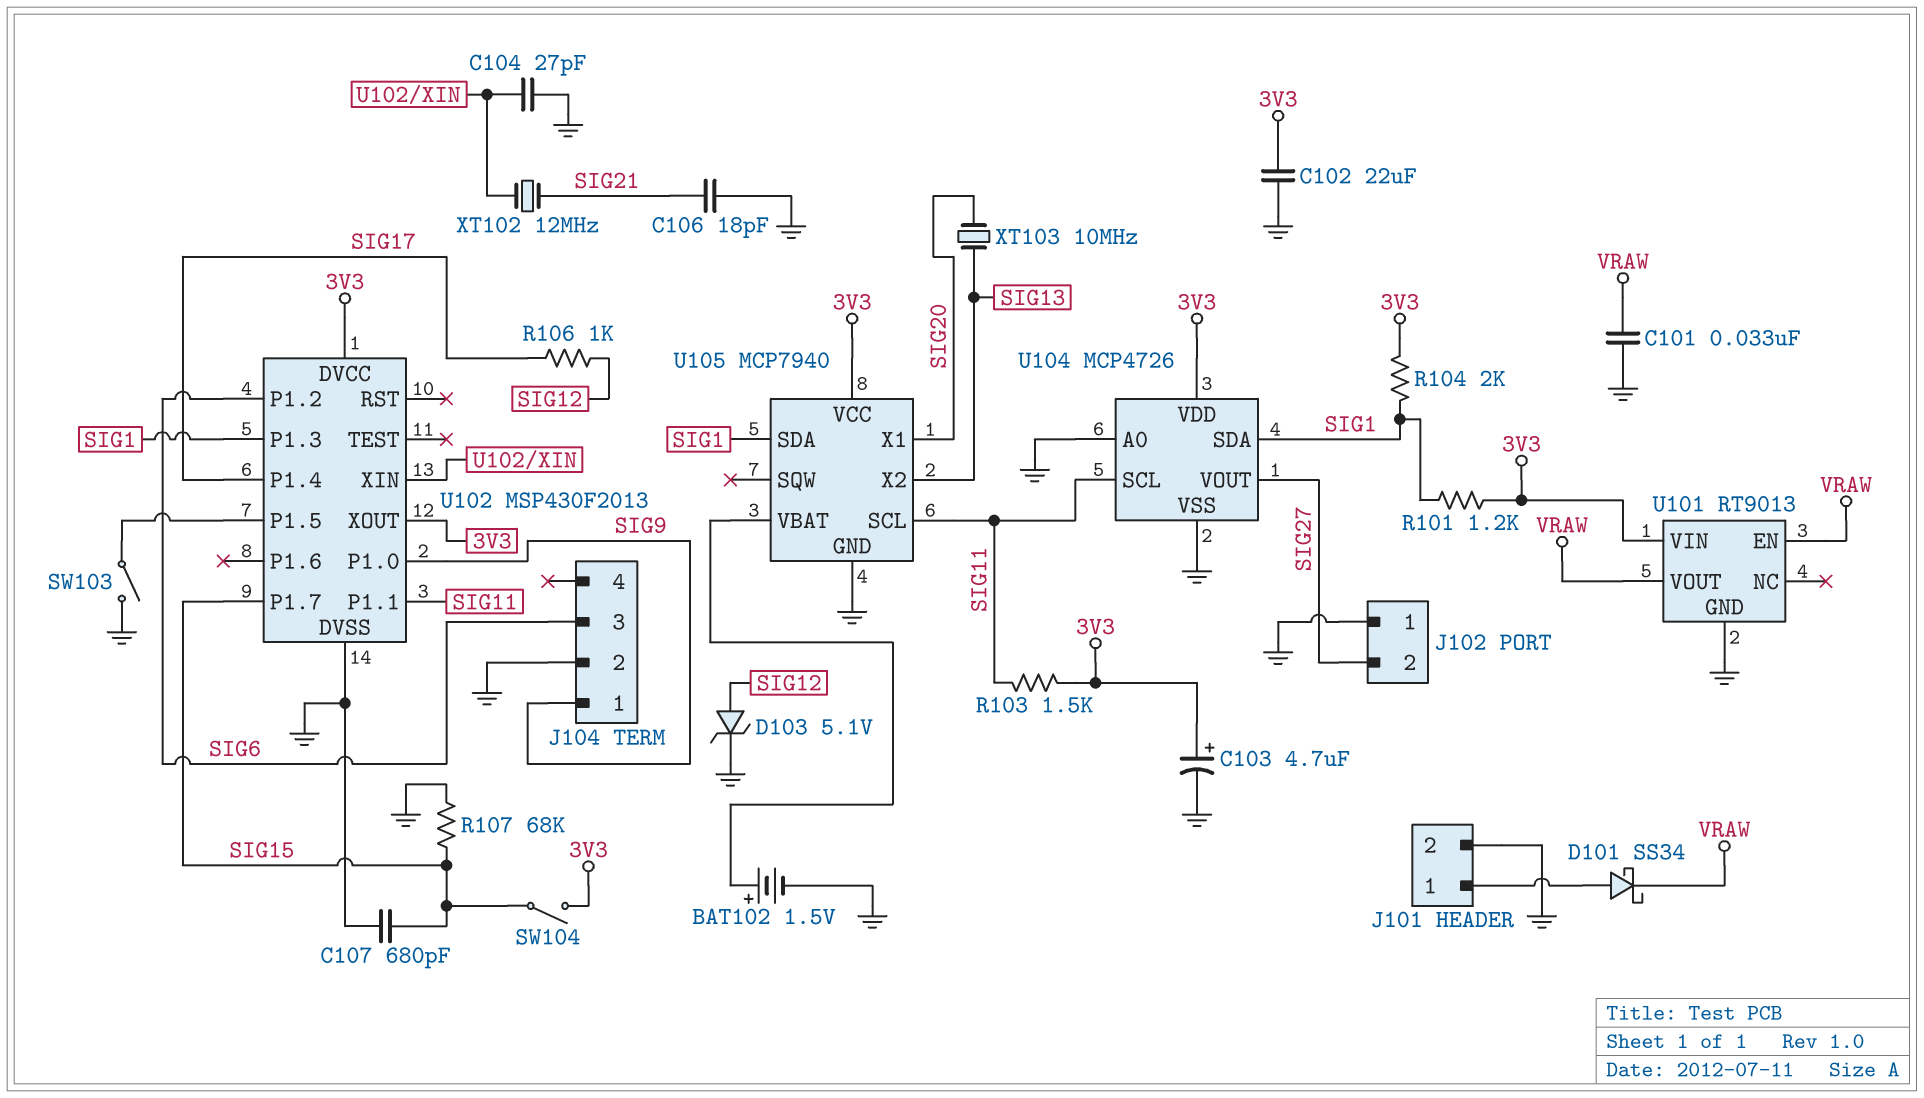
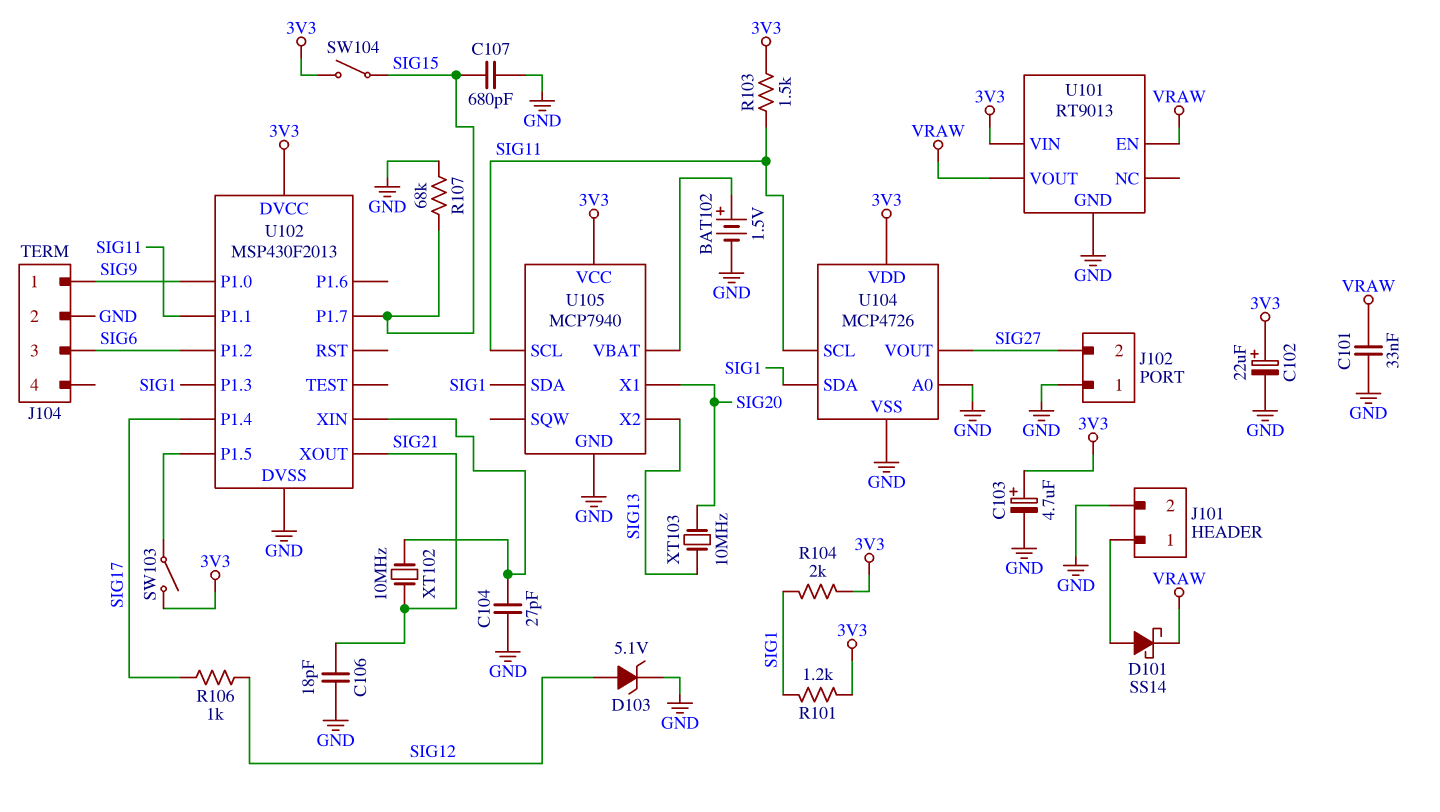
C102: 22uF (3V3, GND) -> 22uF (plus 3V3, minus GND)
D101: schottky SS34 (A J101/1, K VRAW) -> schottky SS14 (A J101/1, K VRAW)
SW103: switch (GND, U102/P1.5) -> switch (3V3, U102/P1.5)
U102 pin XOUT: 3V3 -> SIG21
XT102: 12MHz (SIG21, U102/XIN) -> 10MHz (SIG21, U102/XIN)

